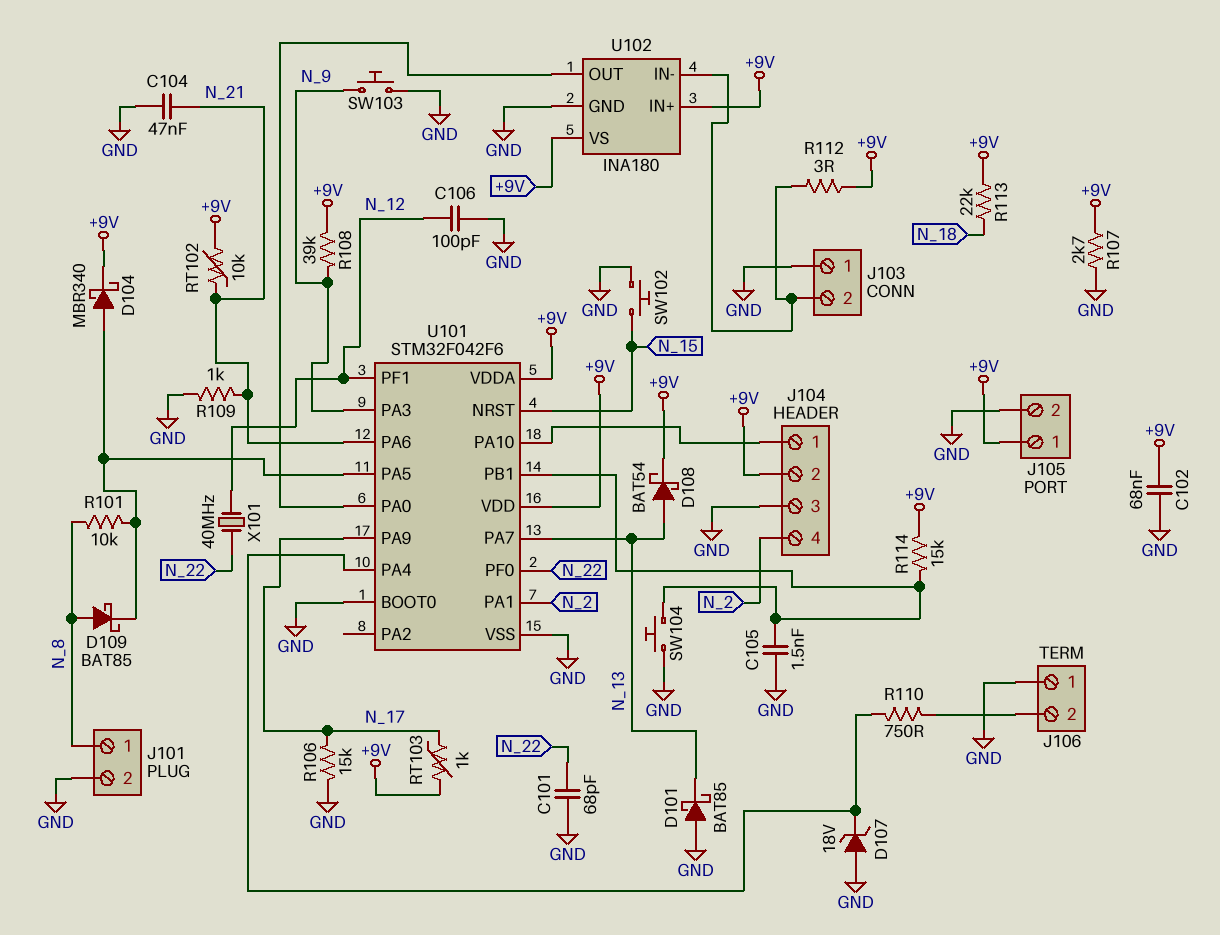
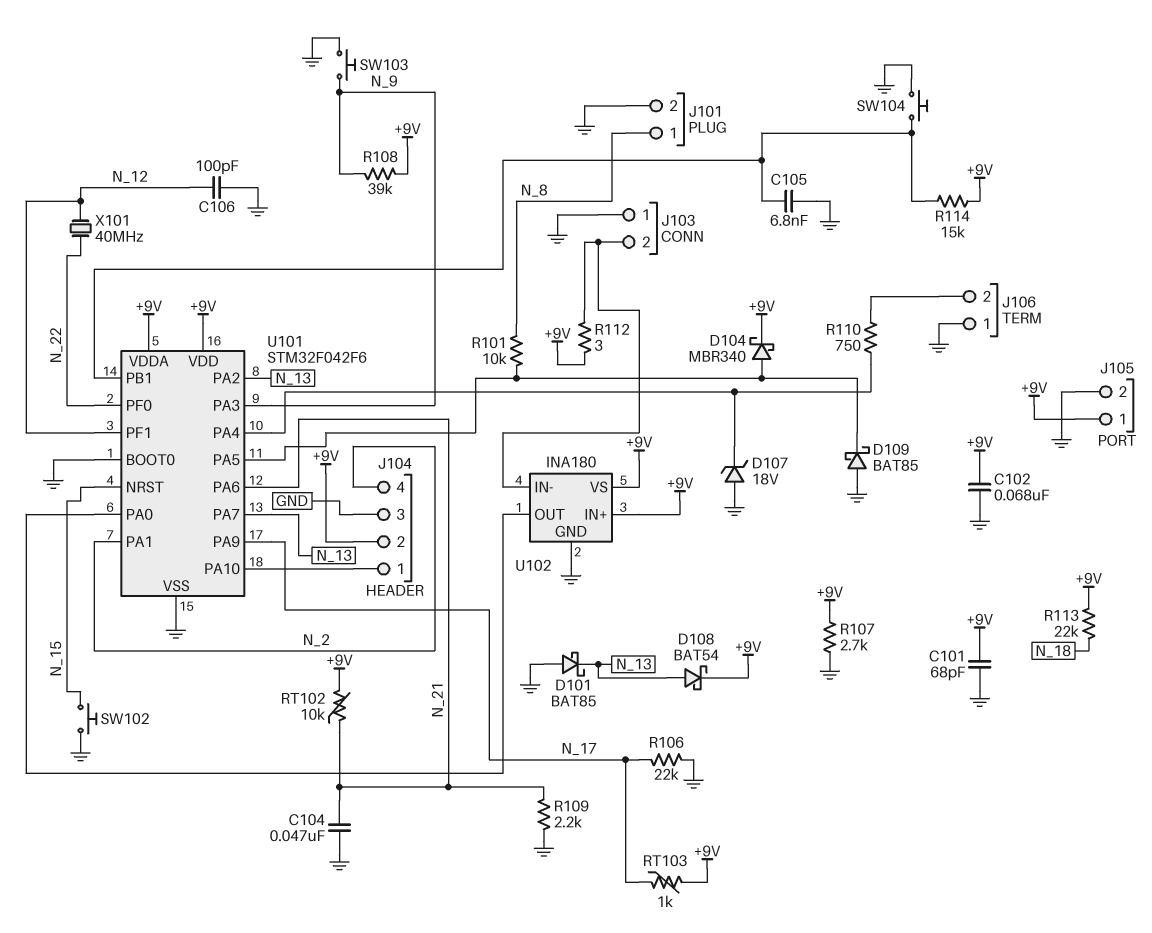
C101: 68pF (GND, N_22) -> 68pF (+9V, GND)
C105: 1.5nF (GND, U101/PB1) -> 6.8nF (GND, U101/PB1)
D109: schottky BAT85 (A N_8, K U101/PA5) -> schottky BAT85 (A GND, K U101/PA5)
R106: 15k (GND, N_17) -> 22k (GND, N_17)
R109: 1k (GND, N_21) -> 2.2k (GND, N_21)
U101 pin PA2: none -> N_13

